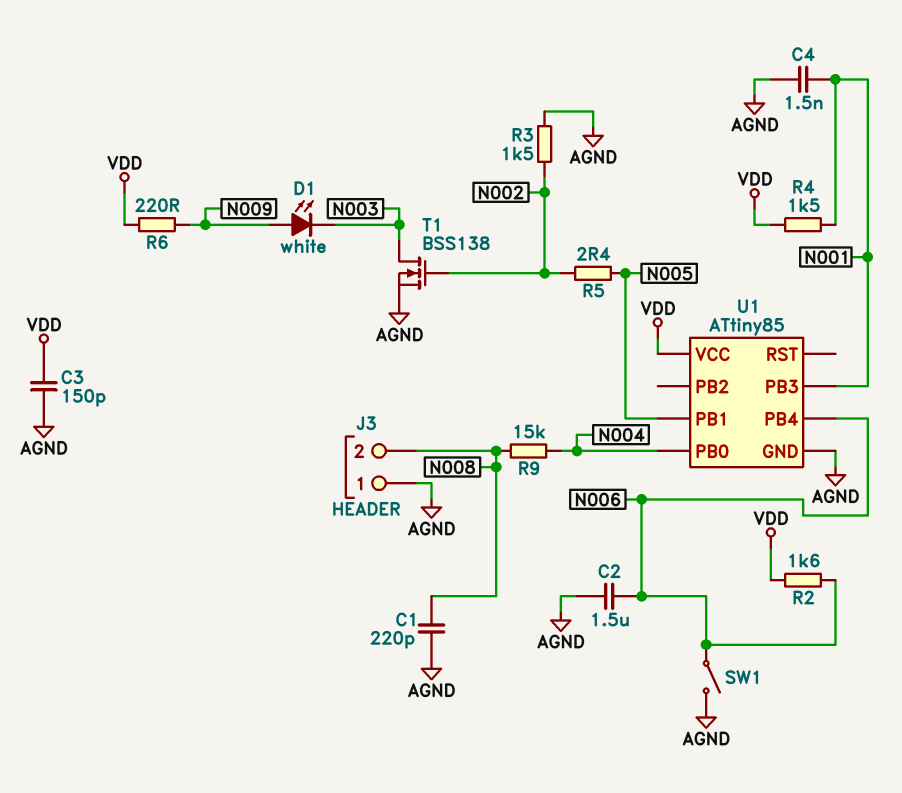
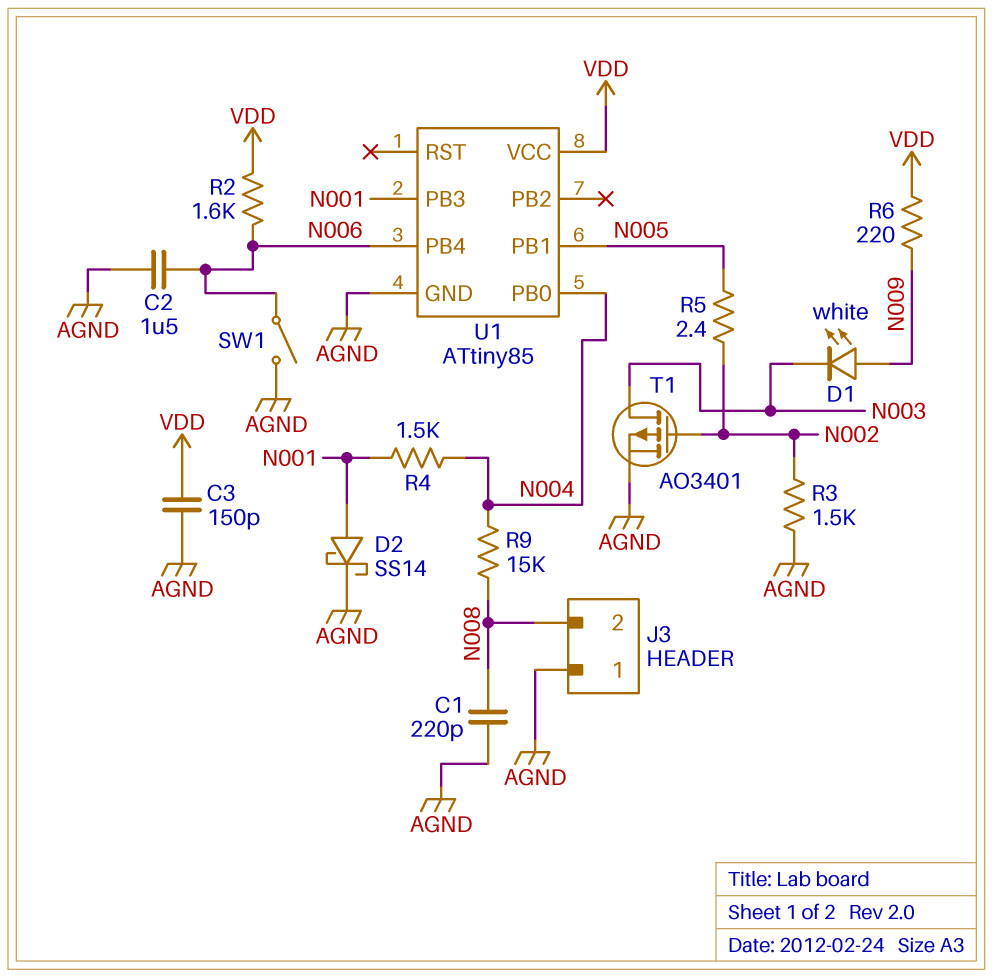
C4: 1.5nF (AGND, N001) -> none
D2: none -> schottky SS14 (A N001, K AGND)
R4: 1.5k (N001, VDD) -> 1.5k (N001, N004)
T1: NMOS BSS138 (G N002, D N003, S AGND) -> PMOS AO3401 (G N002, D N003, S AGND)

